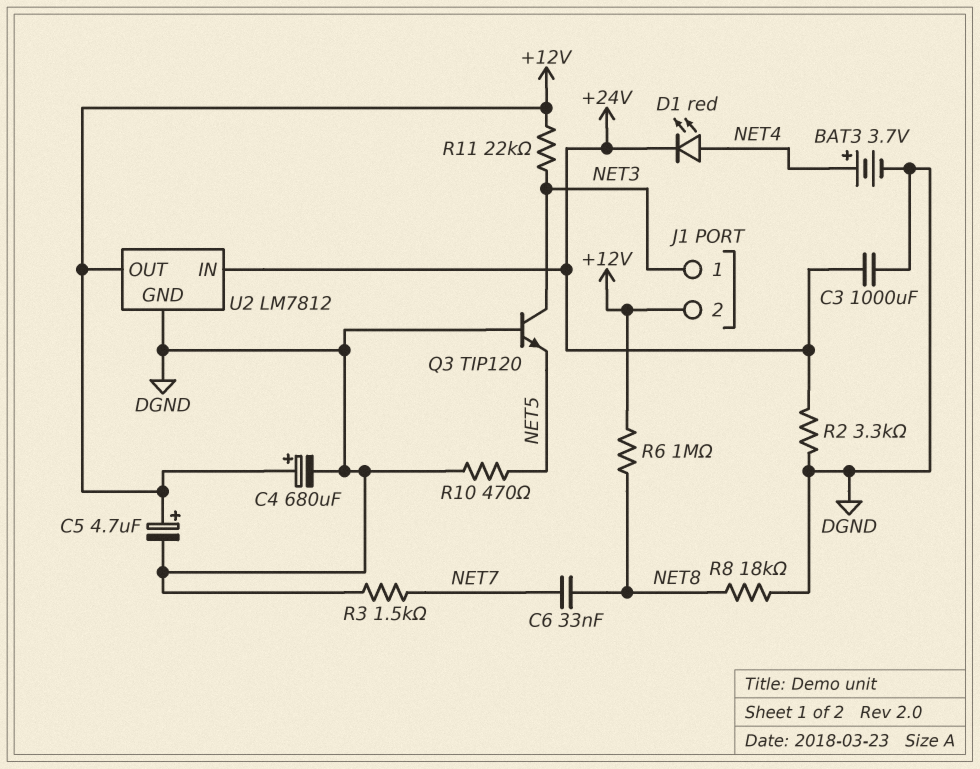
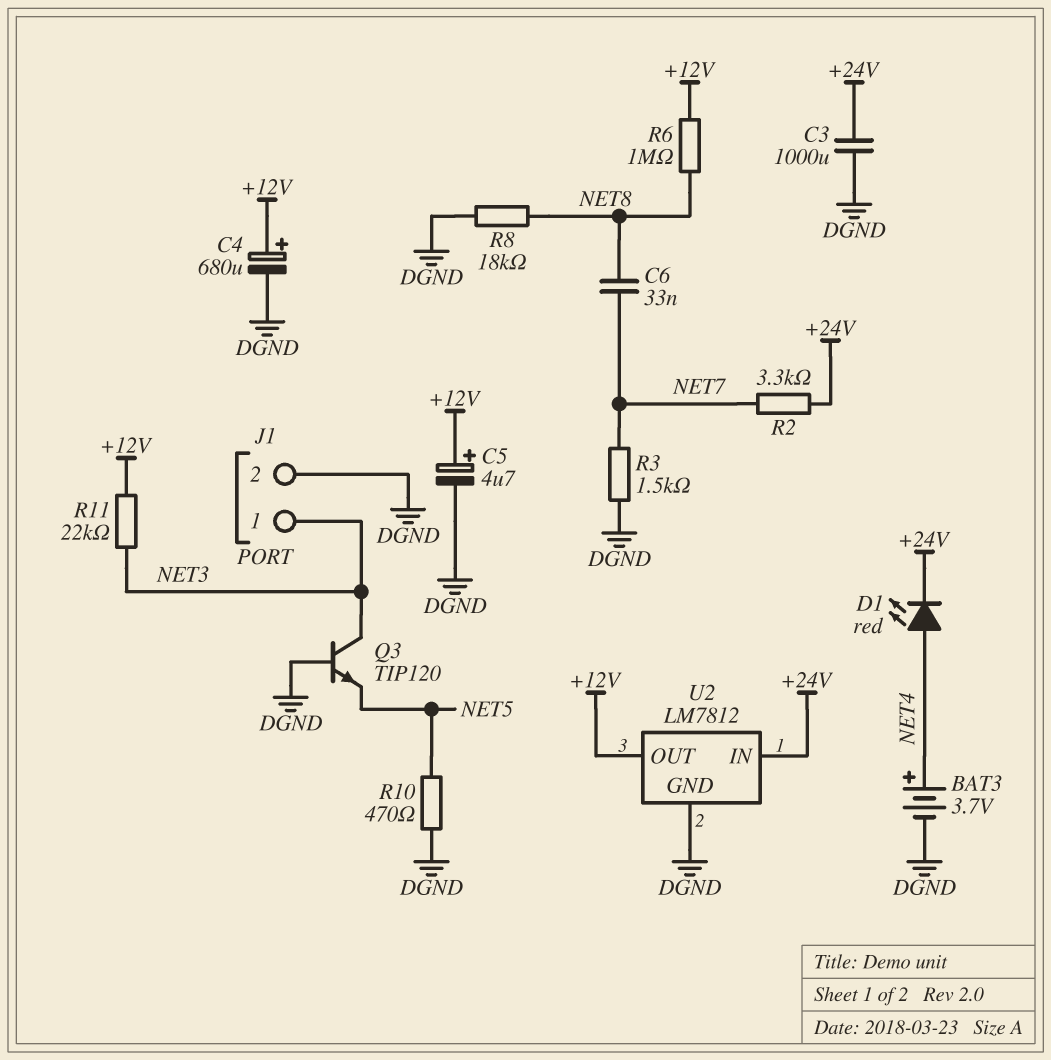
J1 pin 2: +12V -> DGND
R2: 3.3k (+24V, DGND) -> 3.3k (+24V, NET7)

